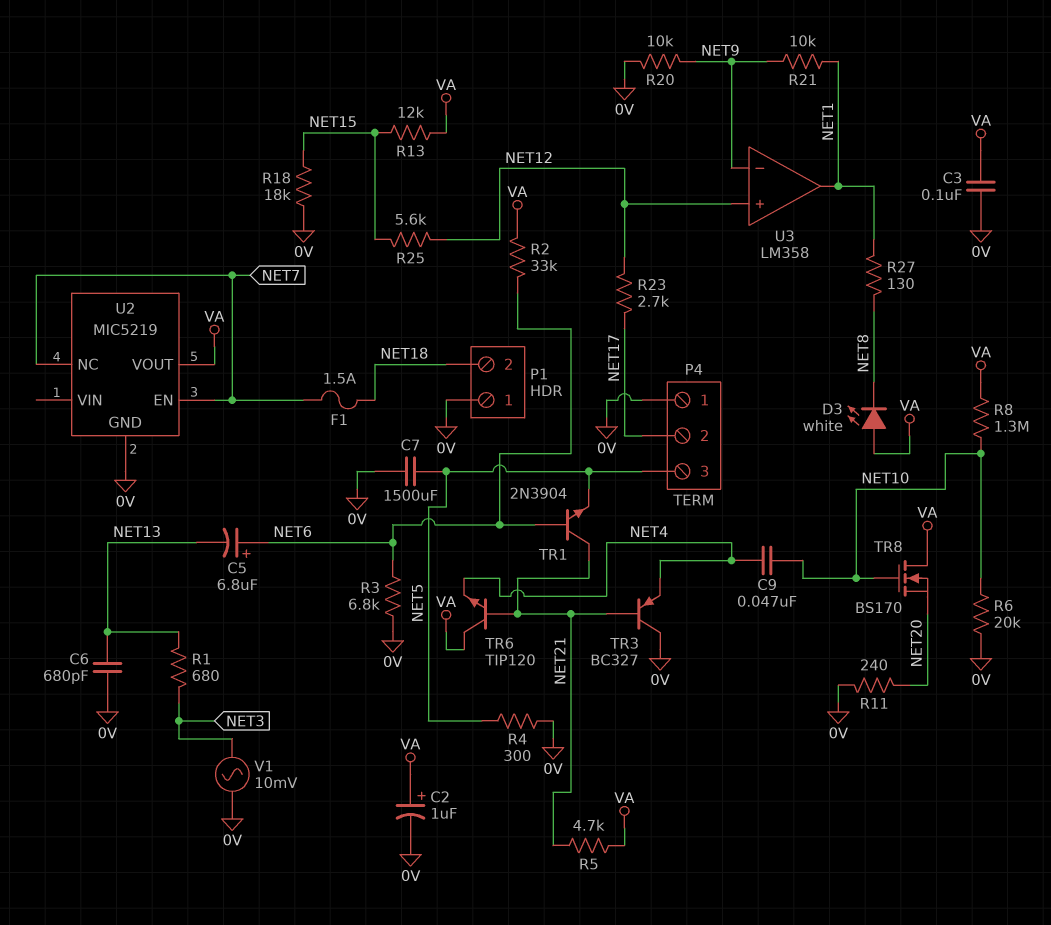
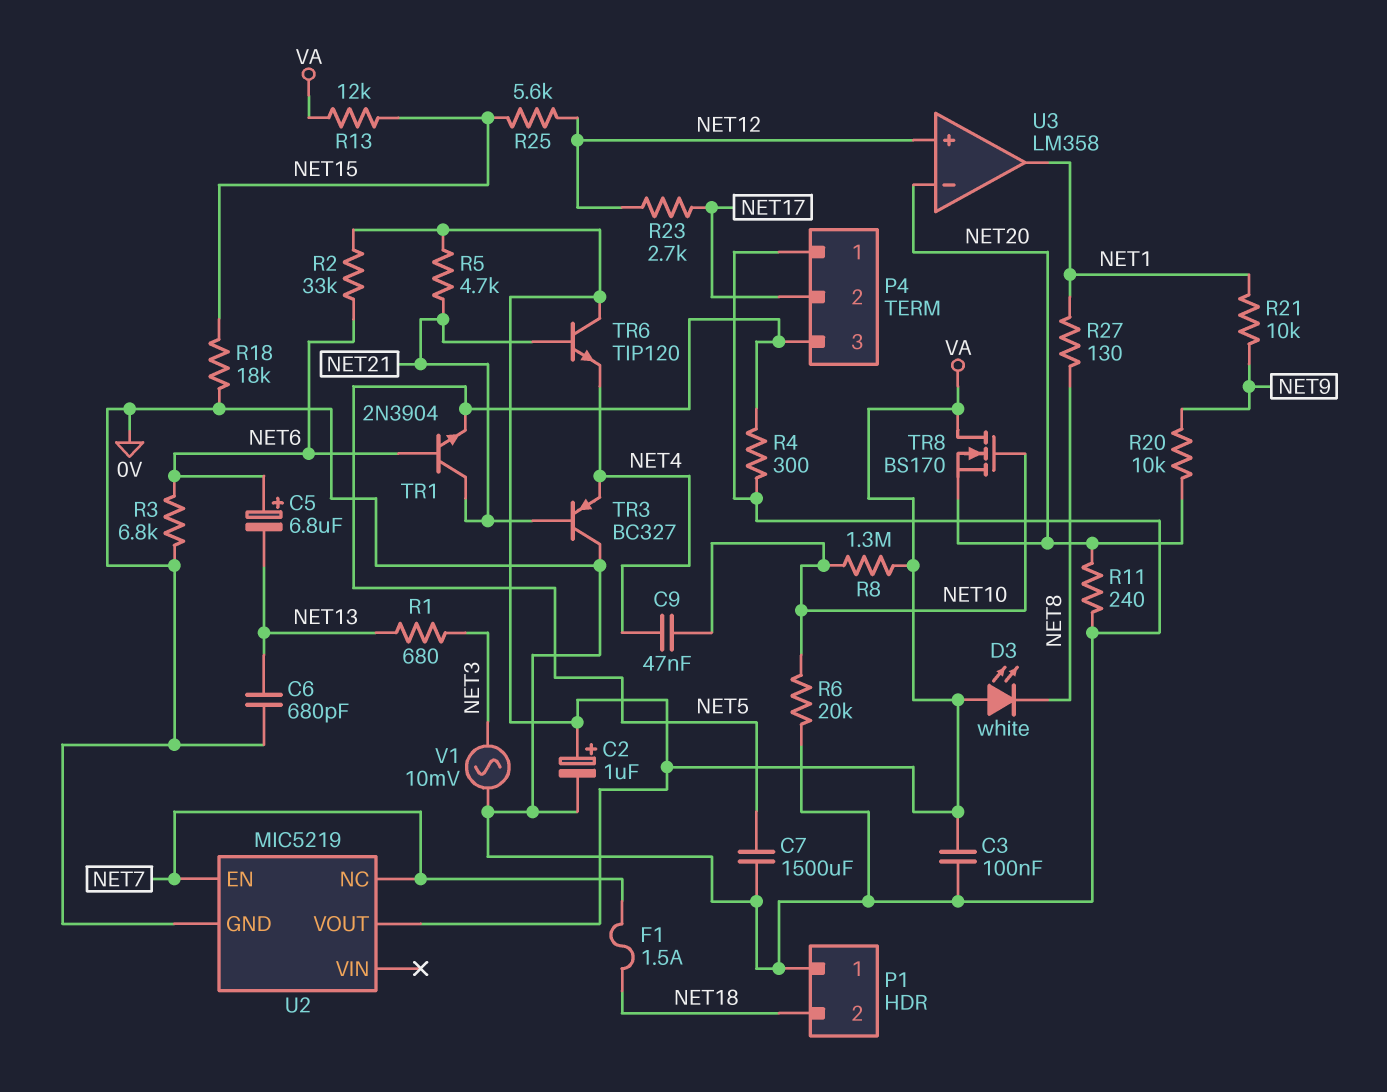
R20: 10k (0V, NET9) -> 10k (NET9, NET20)
U3 pin in-: NET9 -> NET20

